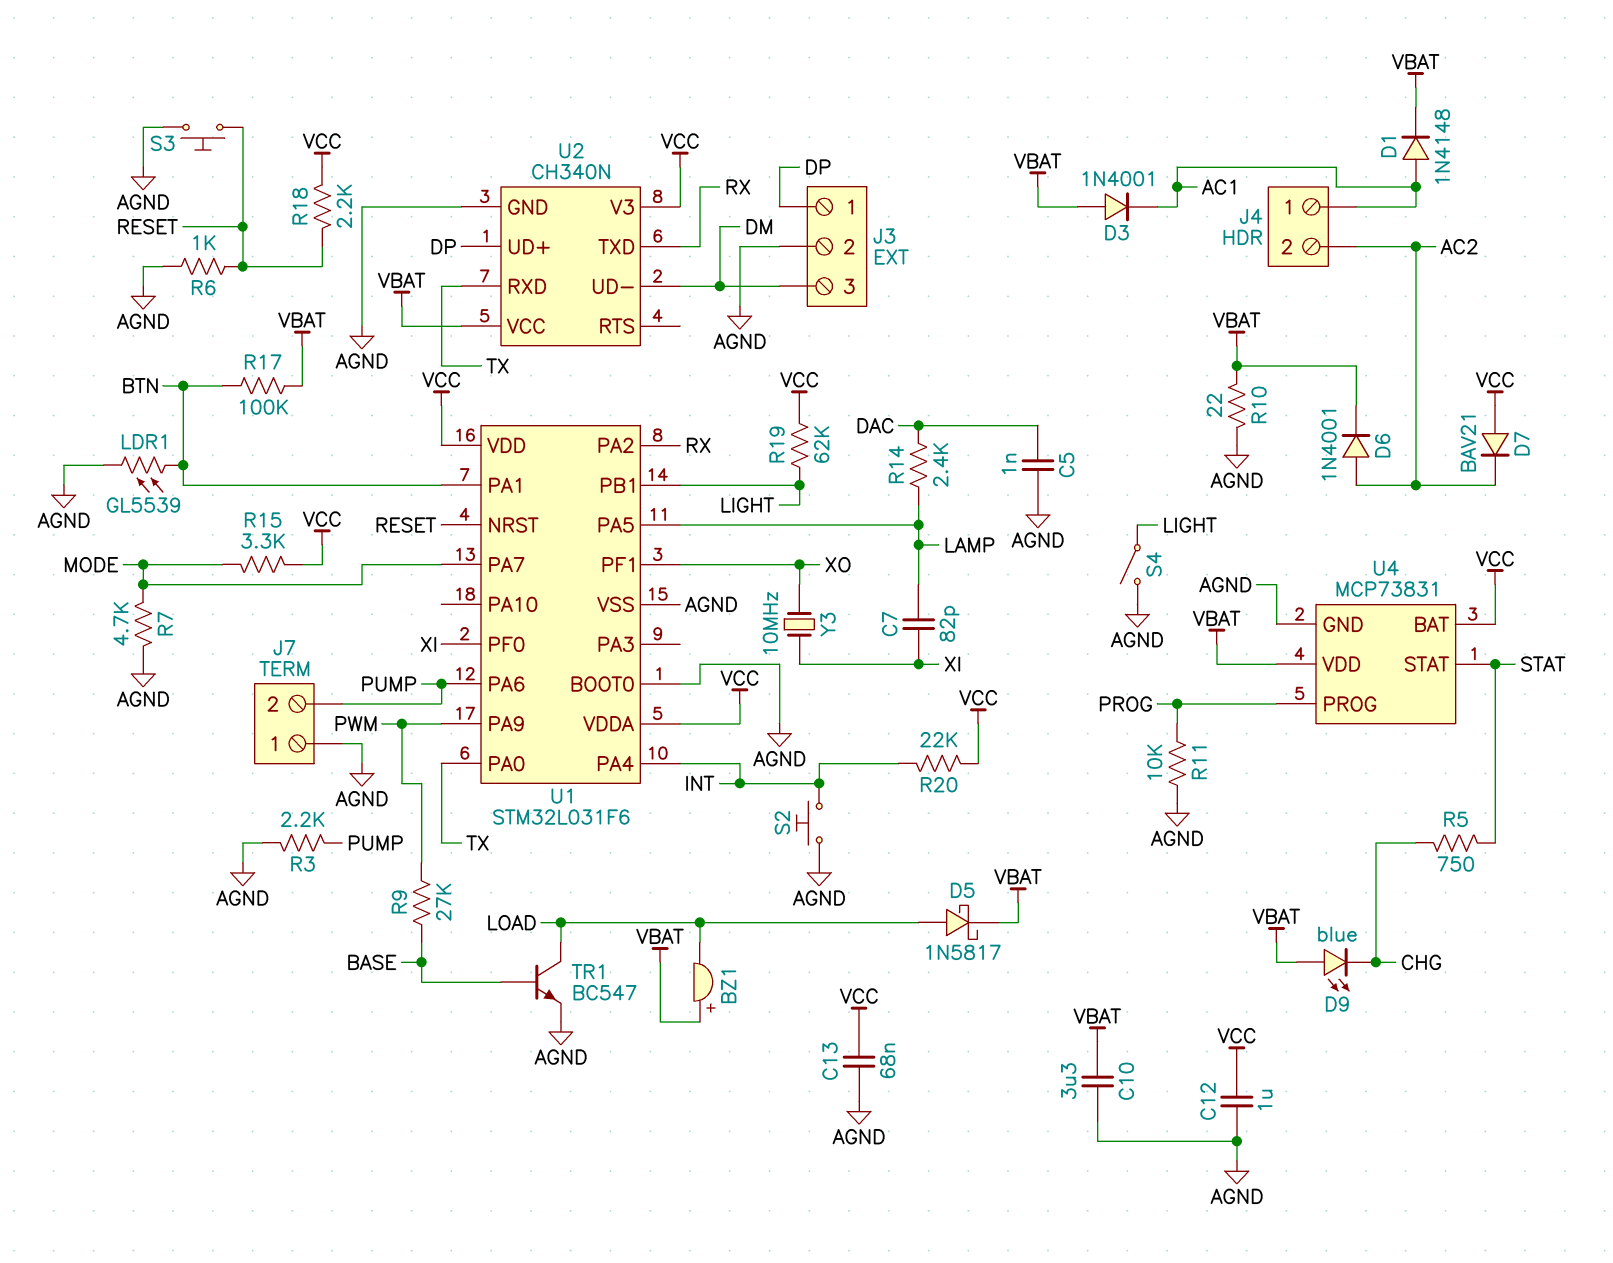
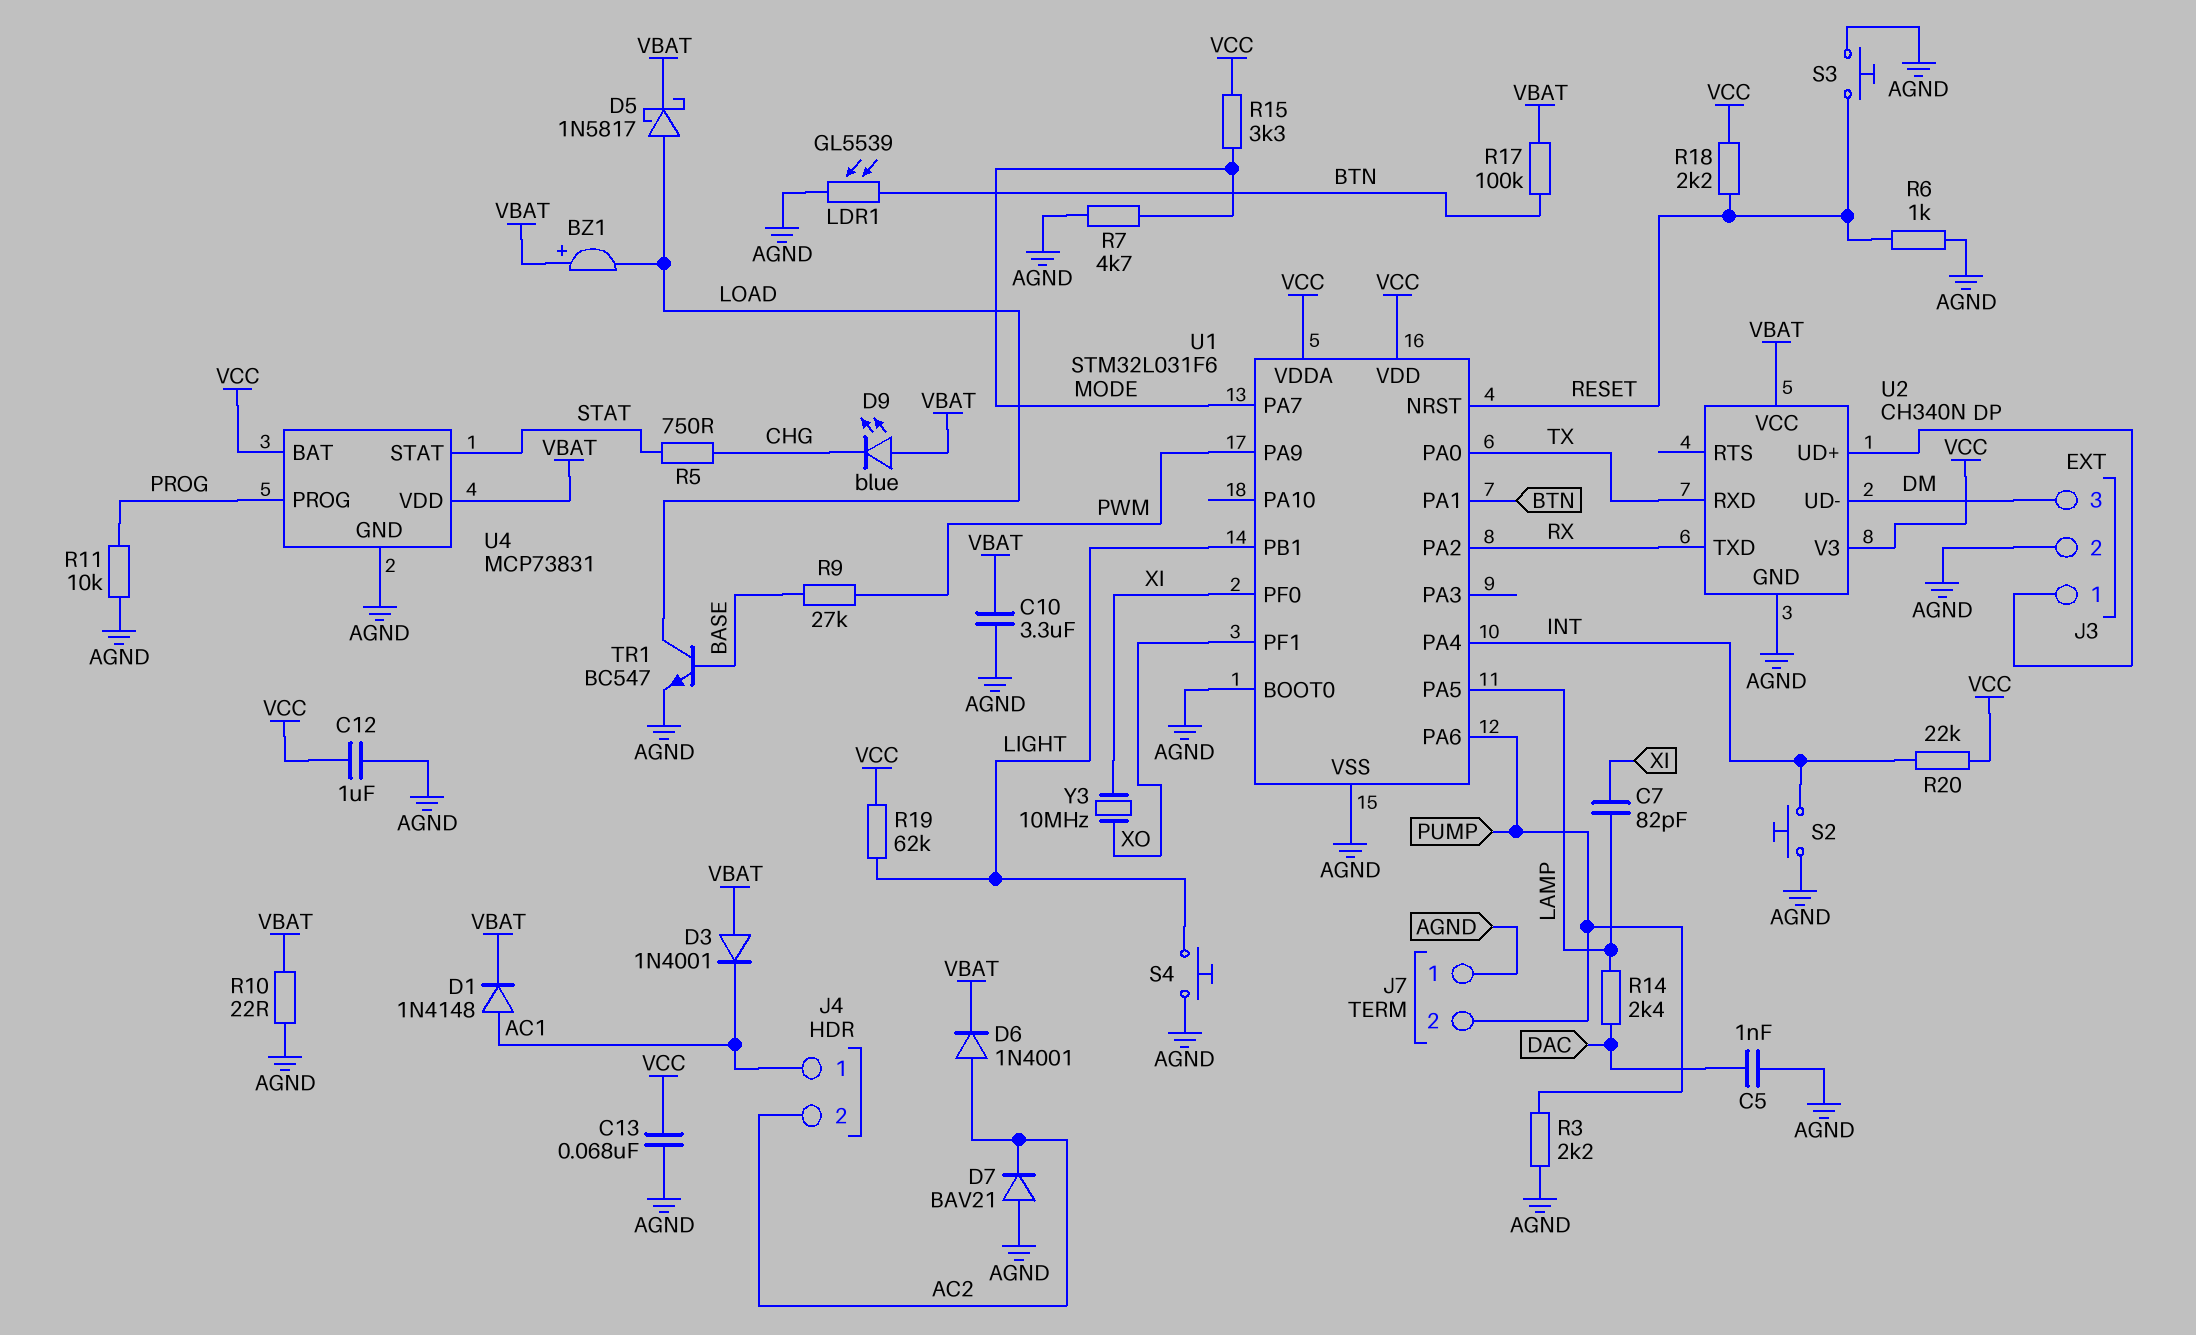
D7: diode BAV21 (A VCC, K AC2) -> diode BAV21 (A AGND, K AC2)
S4: switch (AGND, LIGHT) -> button (AGND, LIGHT)

